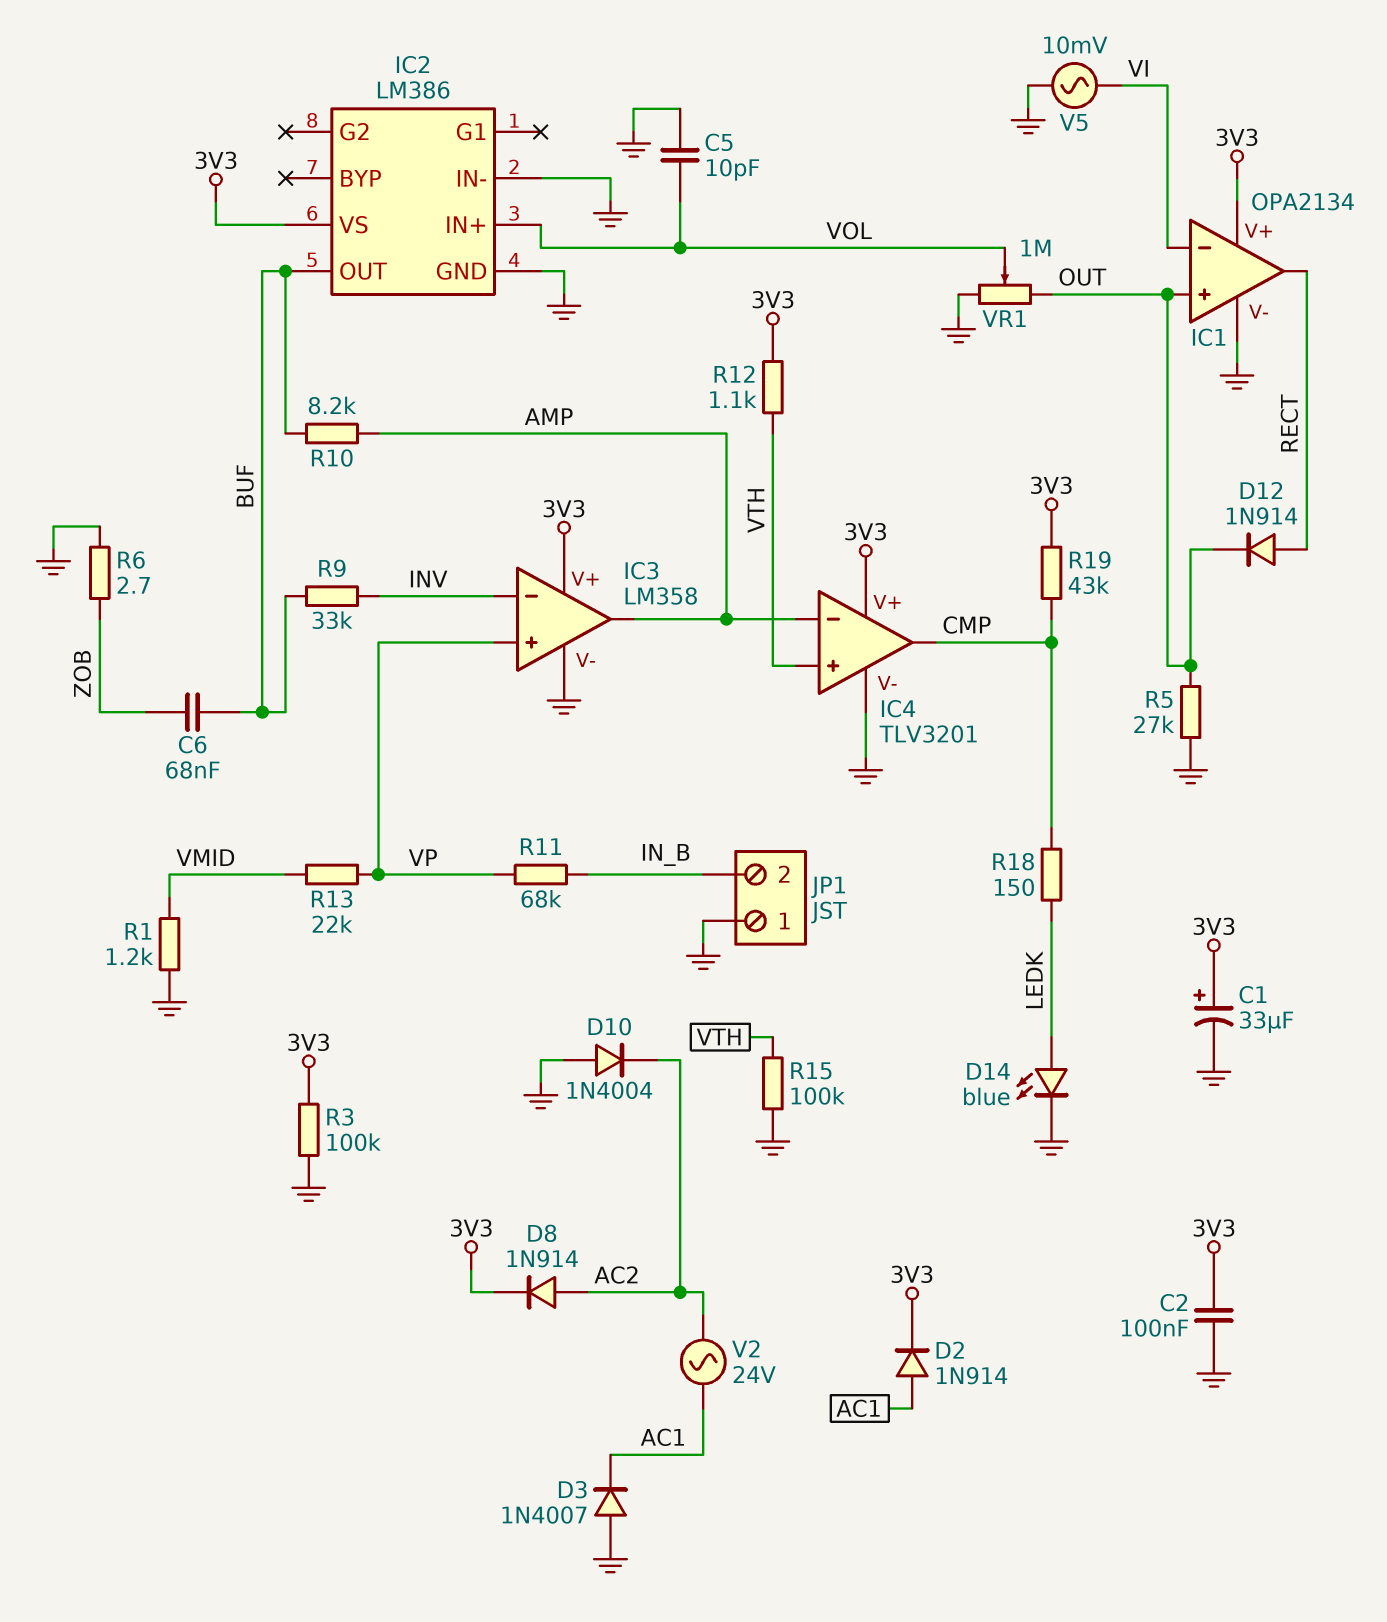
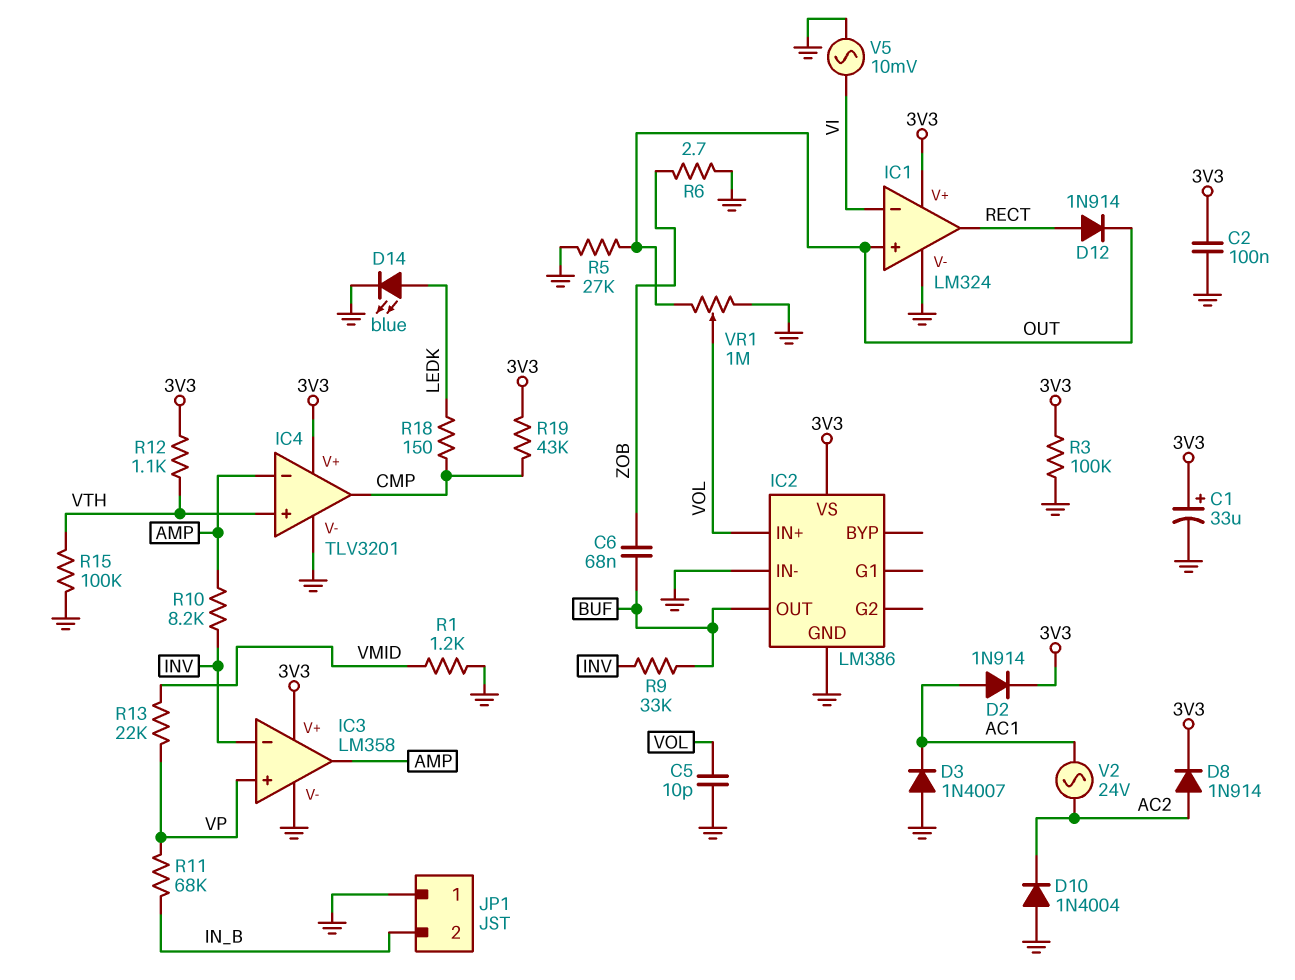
IC1: OPA2134 -> LM324
R10: 8.2k (AMP, BUF) -> 8.2k (AMP, INV)

